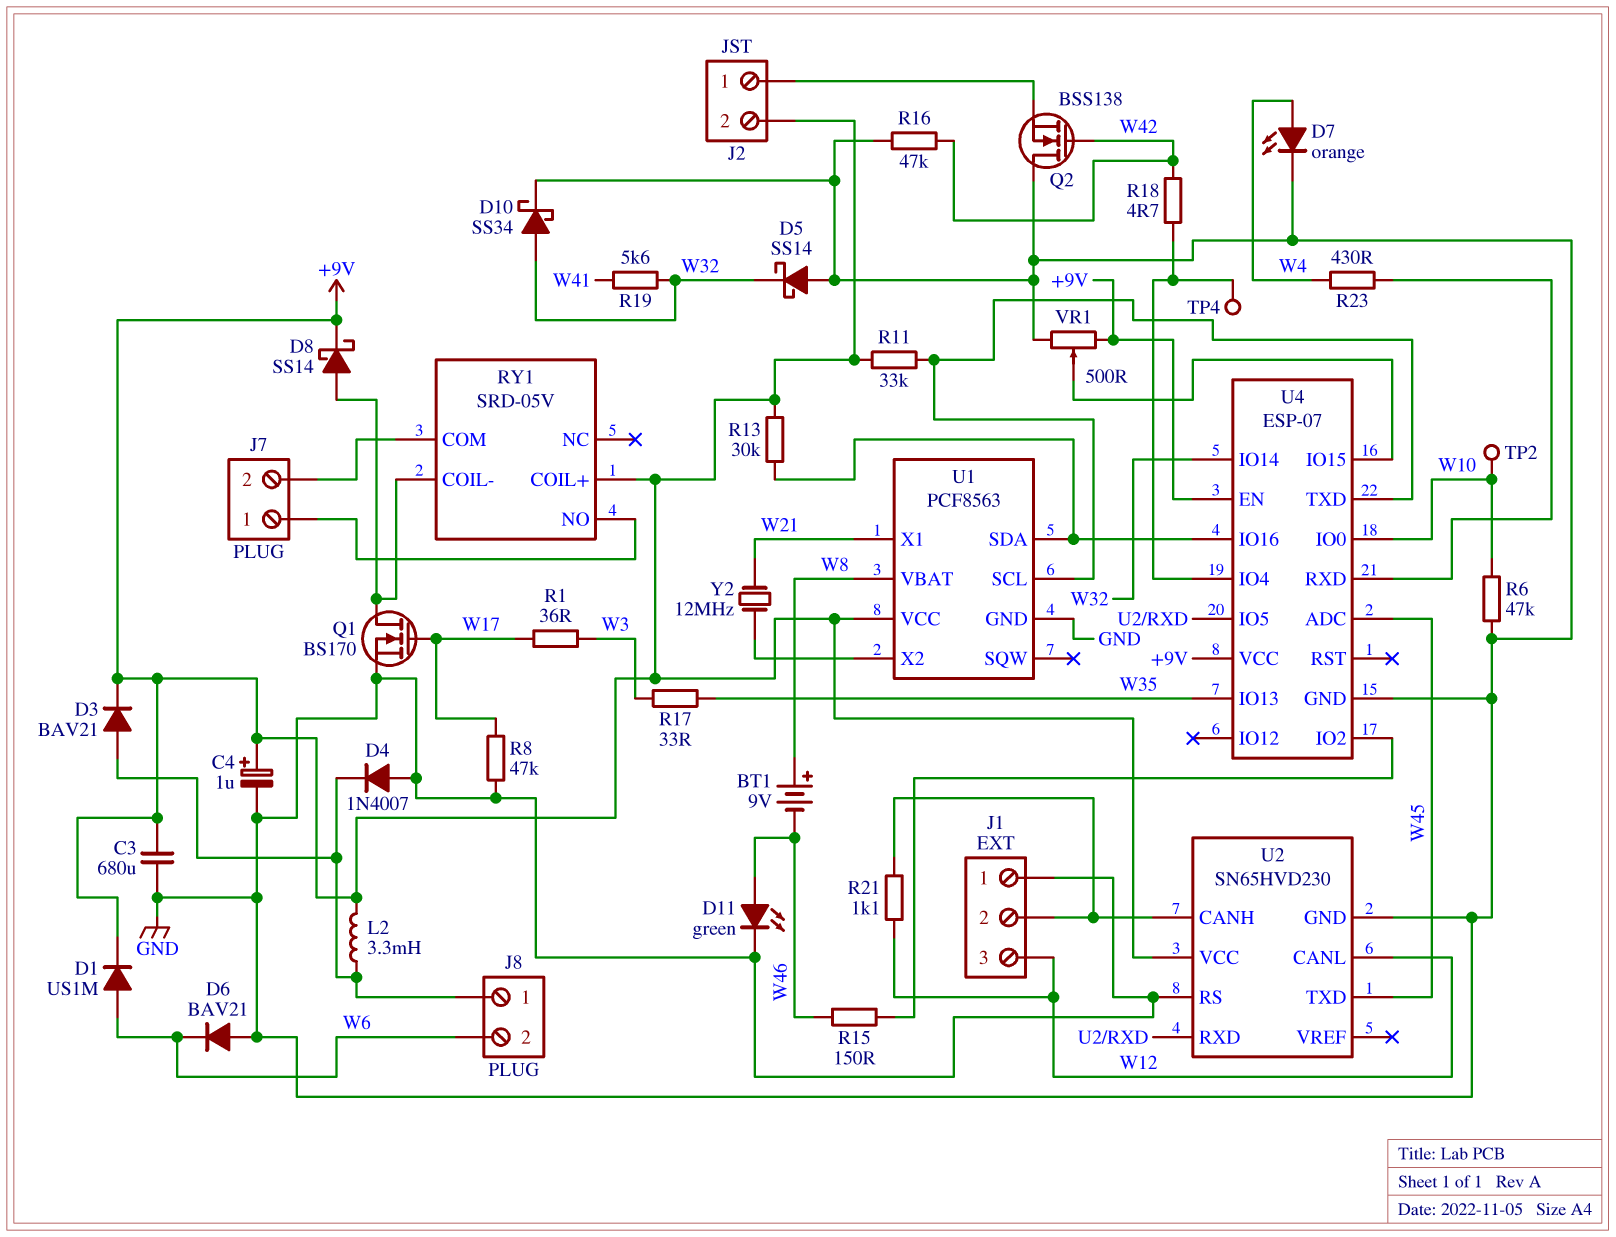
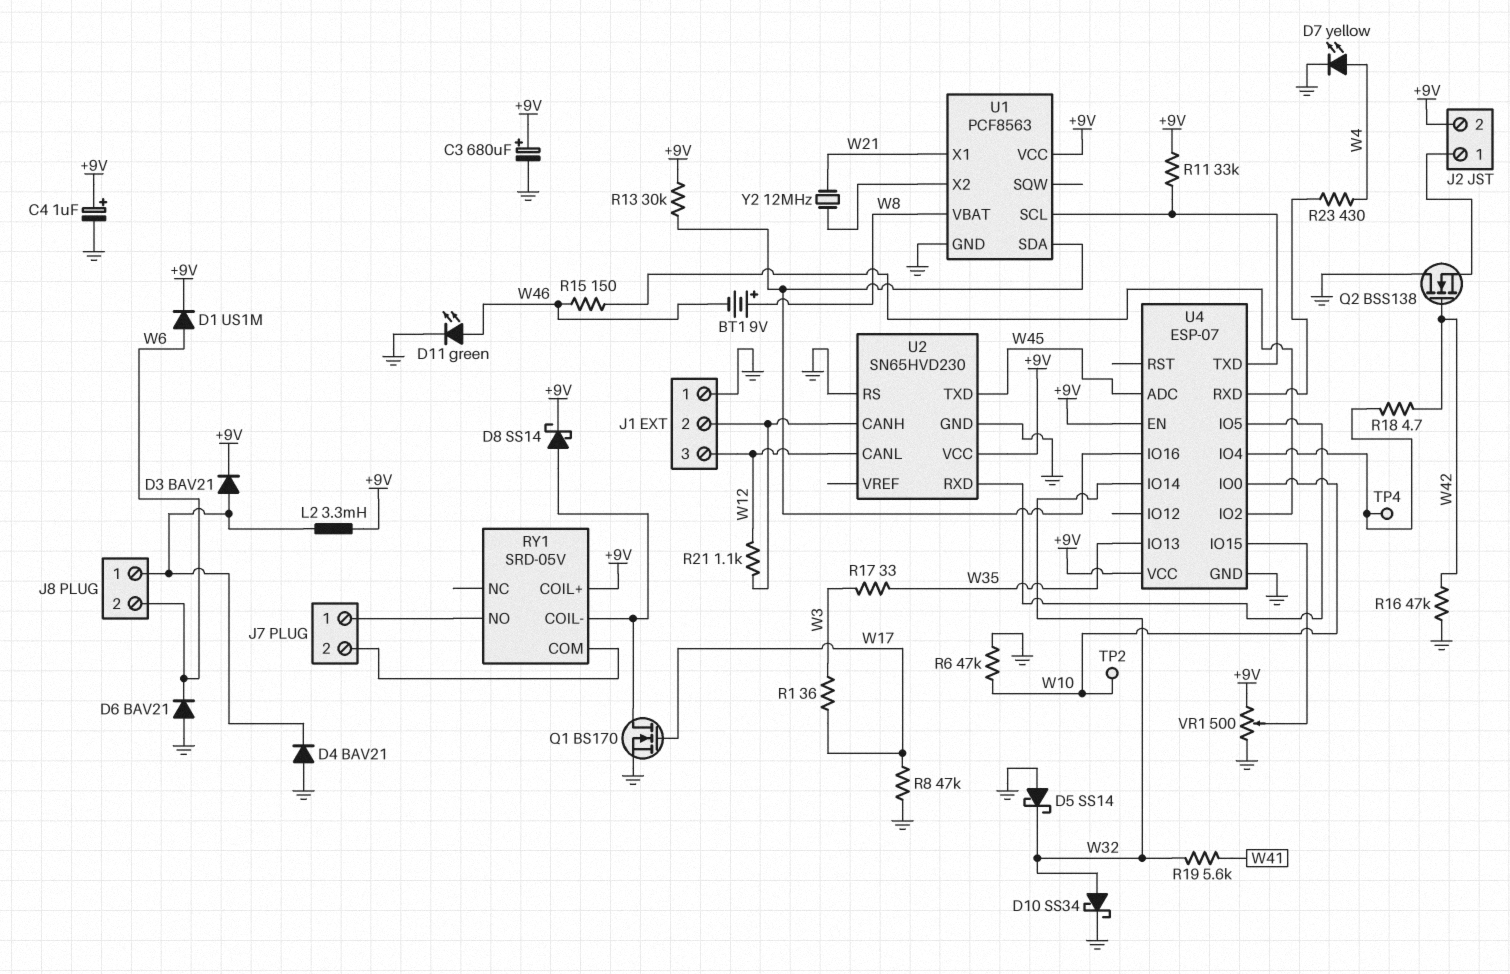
C3: 680uF (+9V, GND) -> 680uF (plus +9V, minus GND)
D4: diode 1N4007 (A GND, K J8/1) -> diode BAV21 (A GND, K J8/1)
D7: LED orange (A W4, K GND) -> LED yellow (A W4, K GND)

